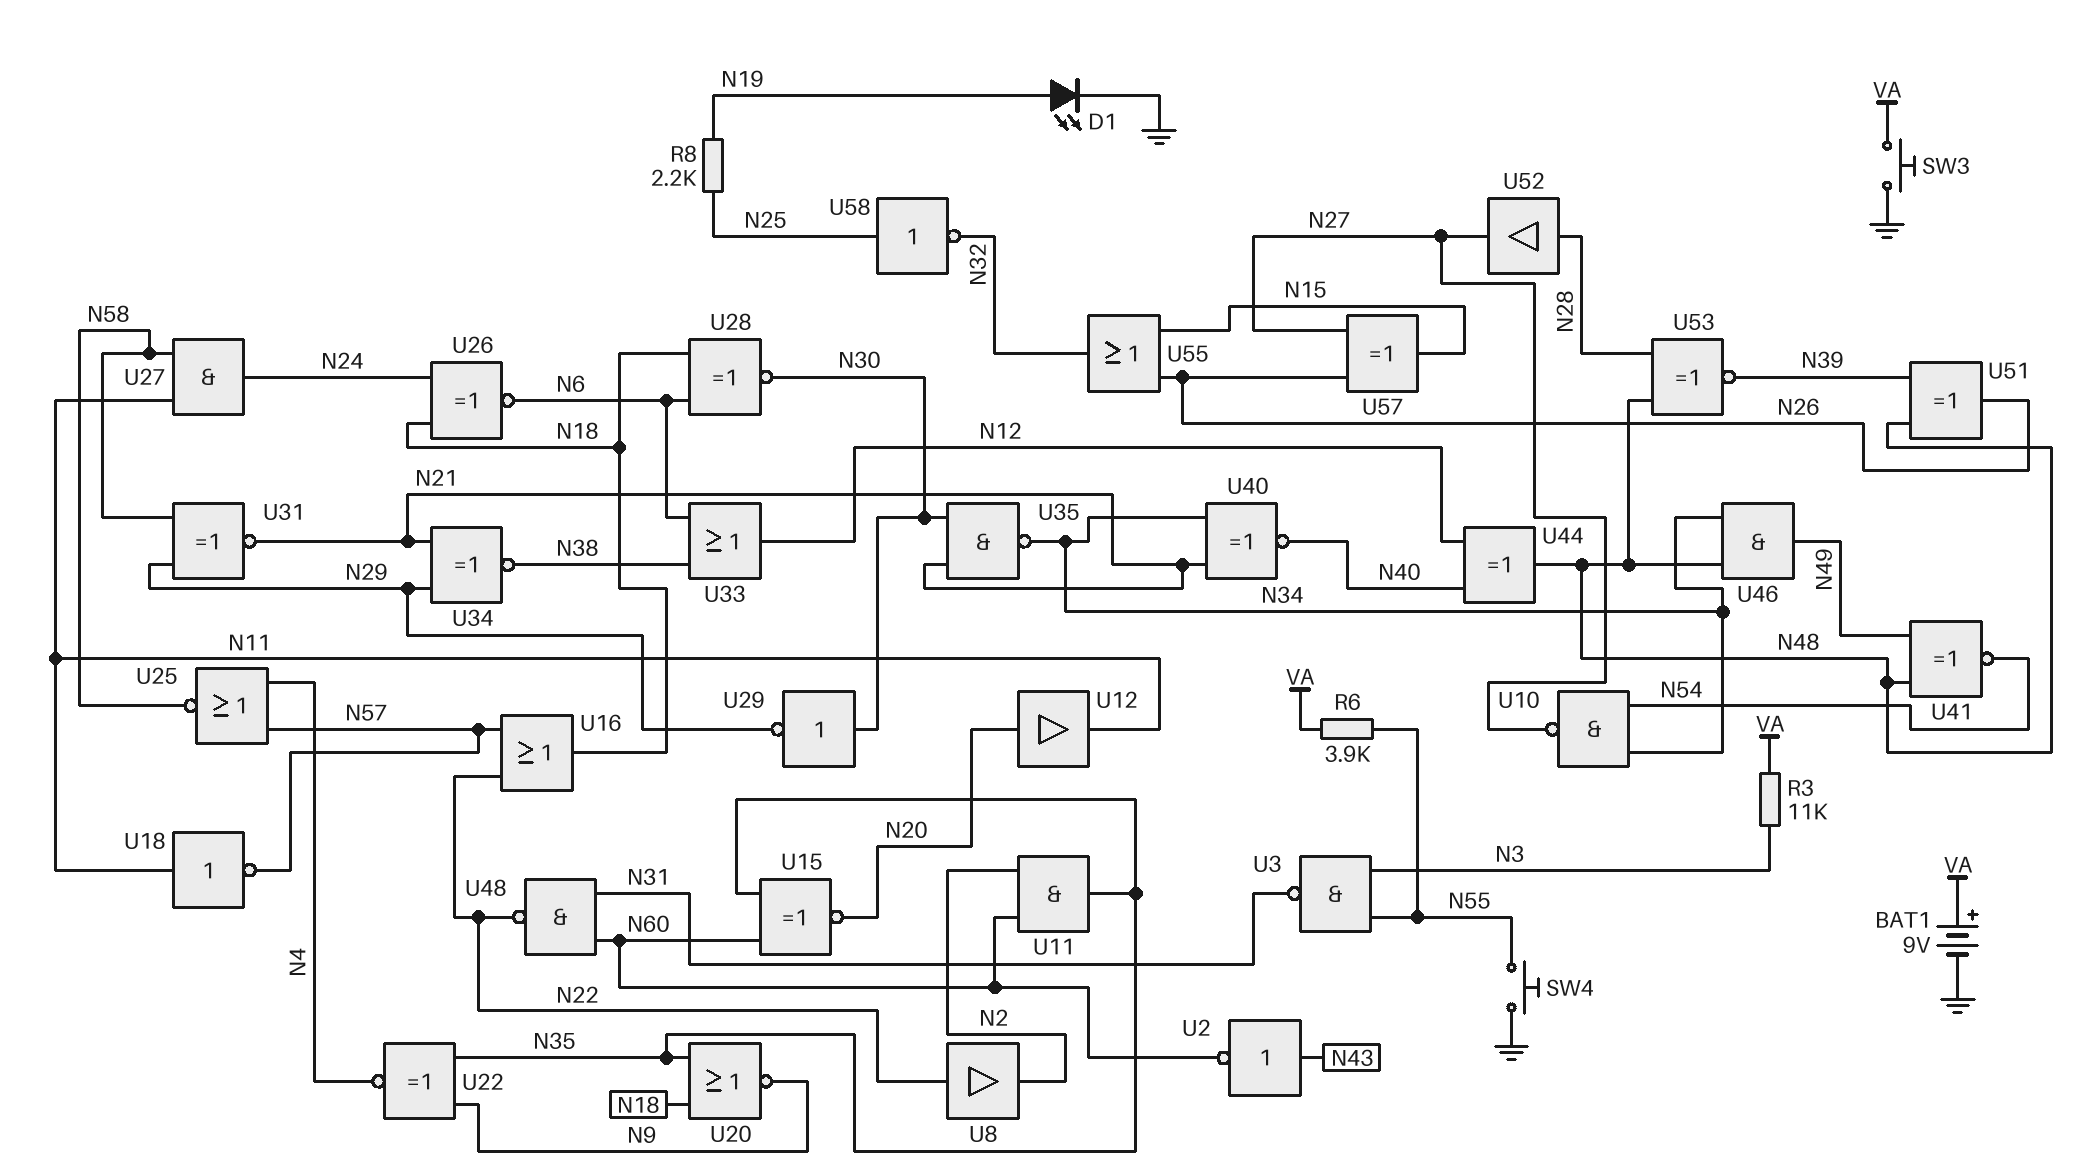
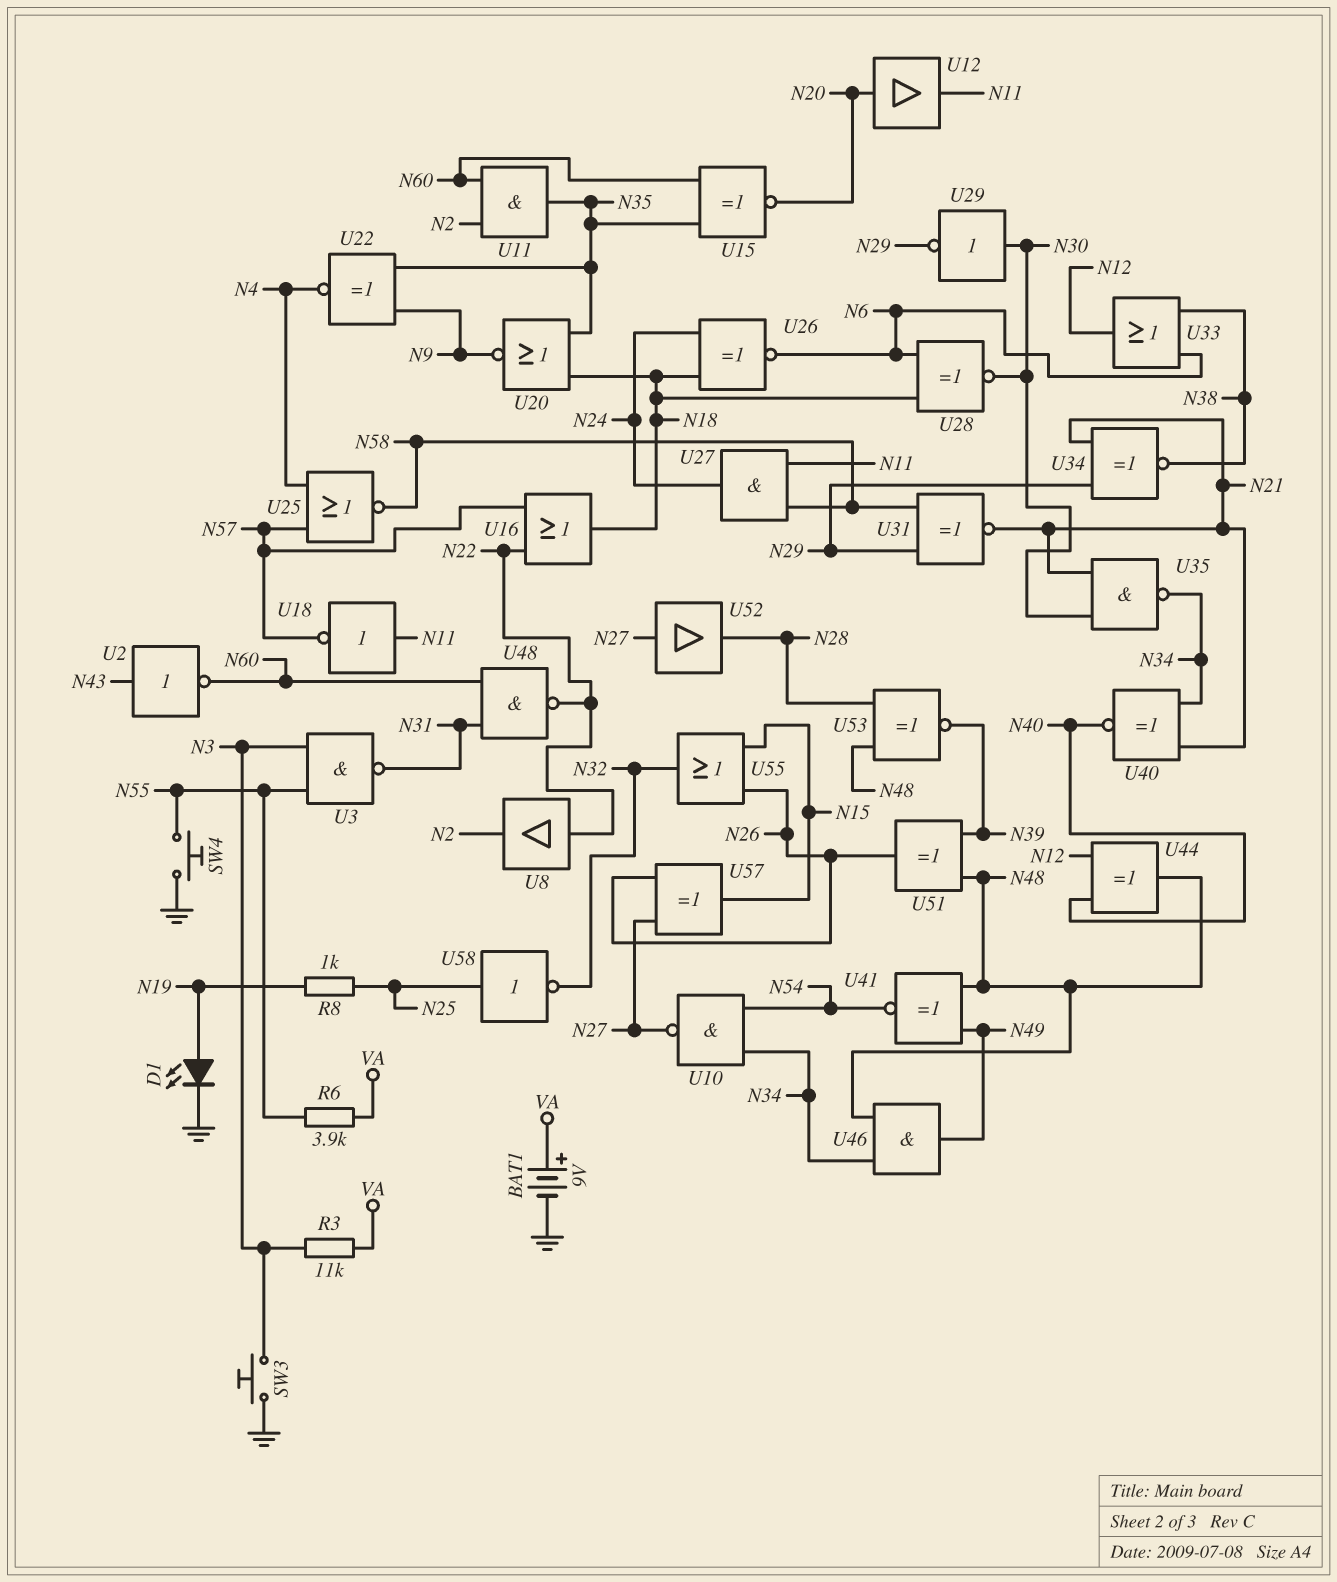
R8: 2.2k (N19, N25) -> 1k (N19, N25)
SW3: button (GND, VA) -> button (GND, N3)
U52: buffer (in N28, out N27) -> buffer (in N27, out N28)

